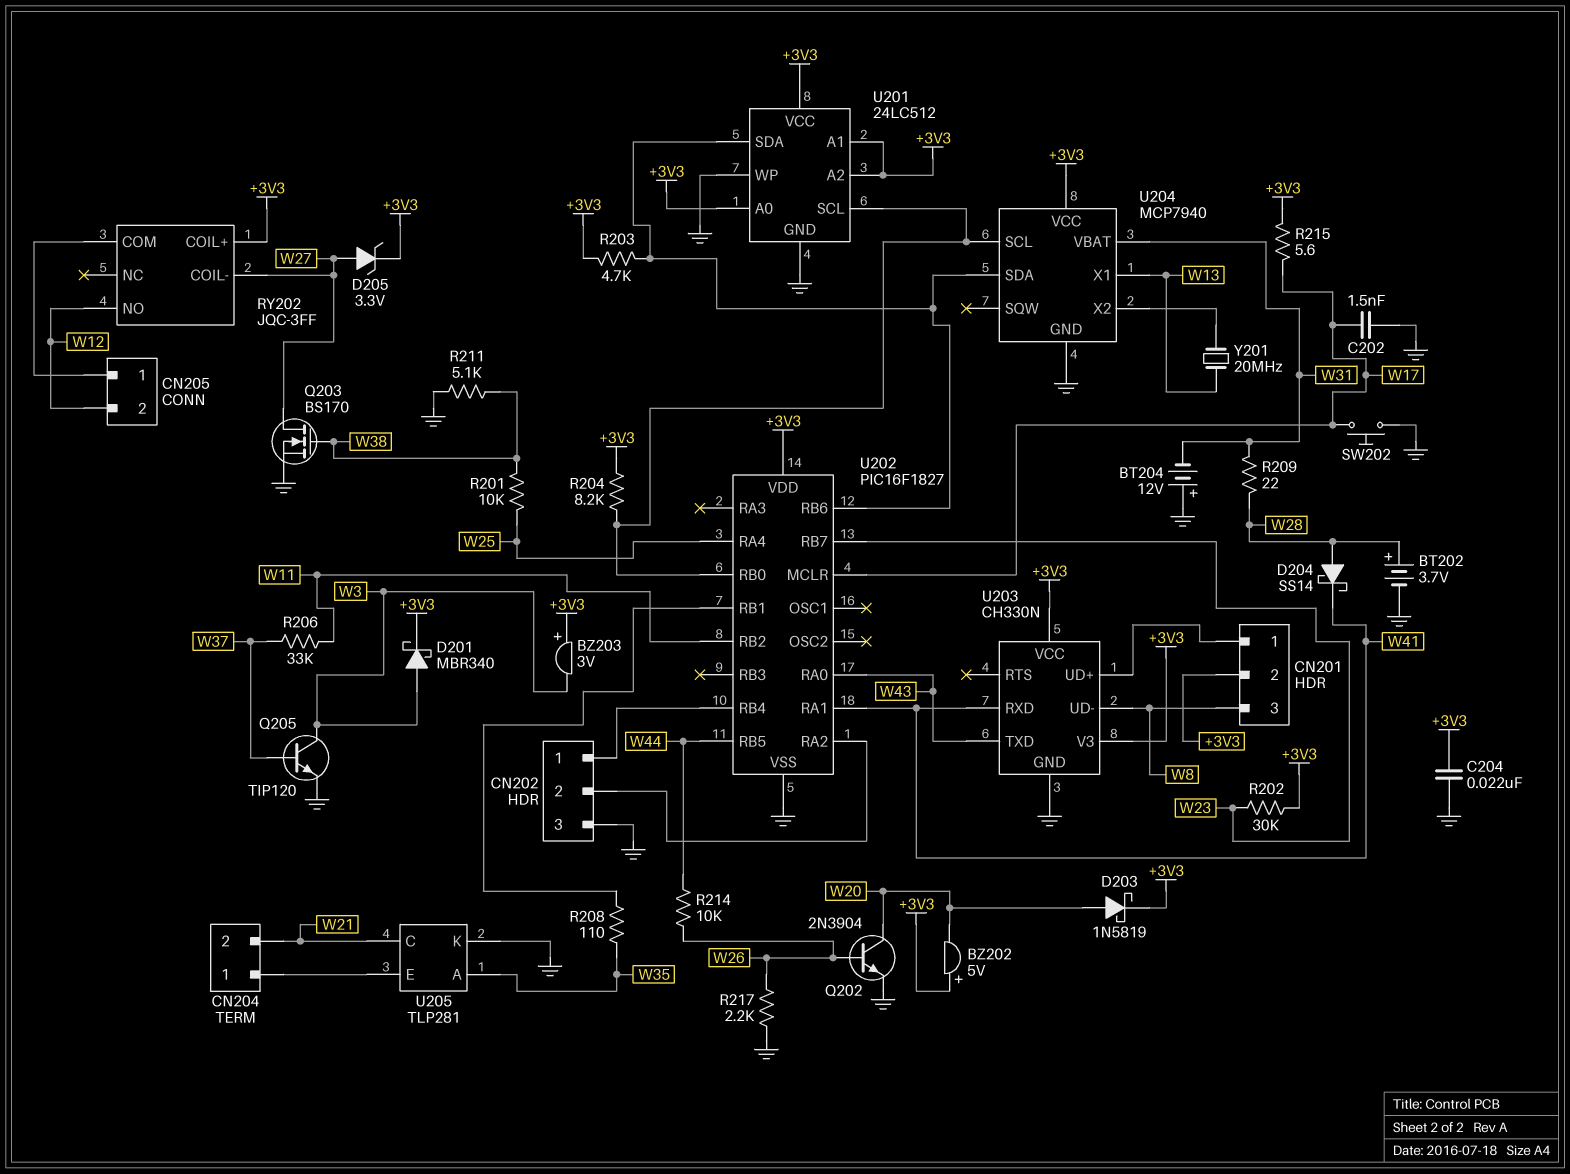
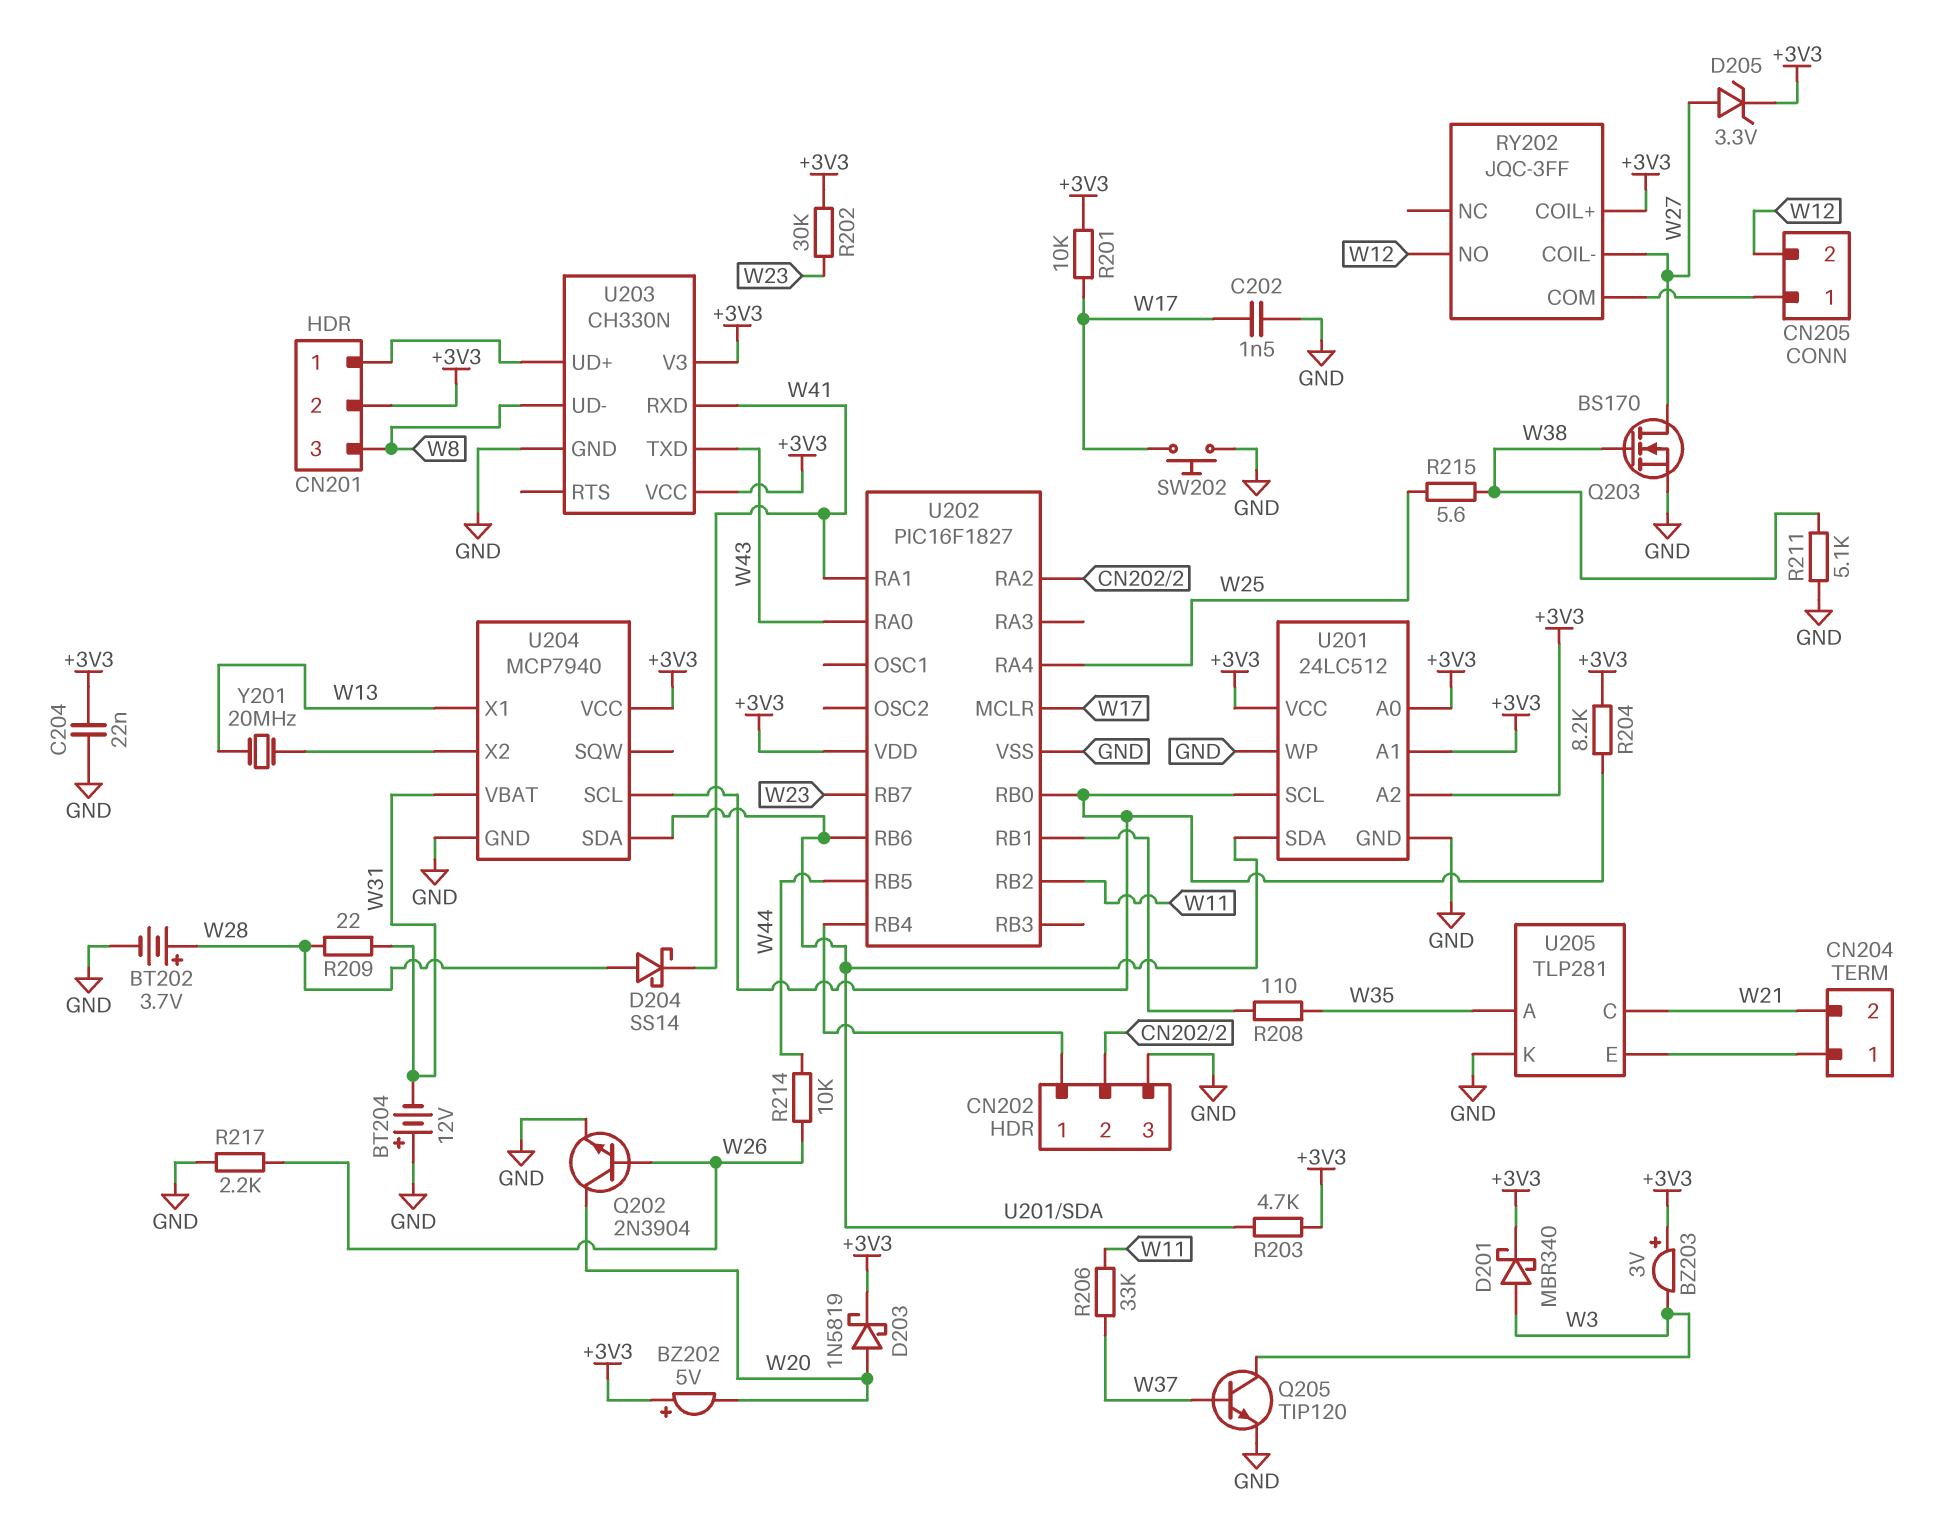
R201: 10k (W25, W38) -> 10k (+3V3, W17)
R215: 5.6 (+3V3, W17) -> 5.6 (W25, W38)

